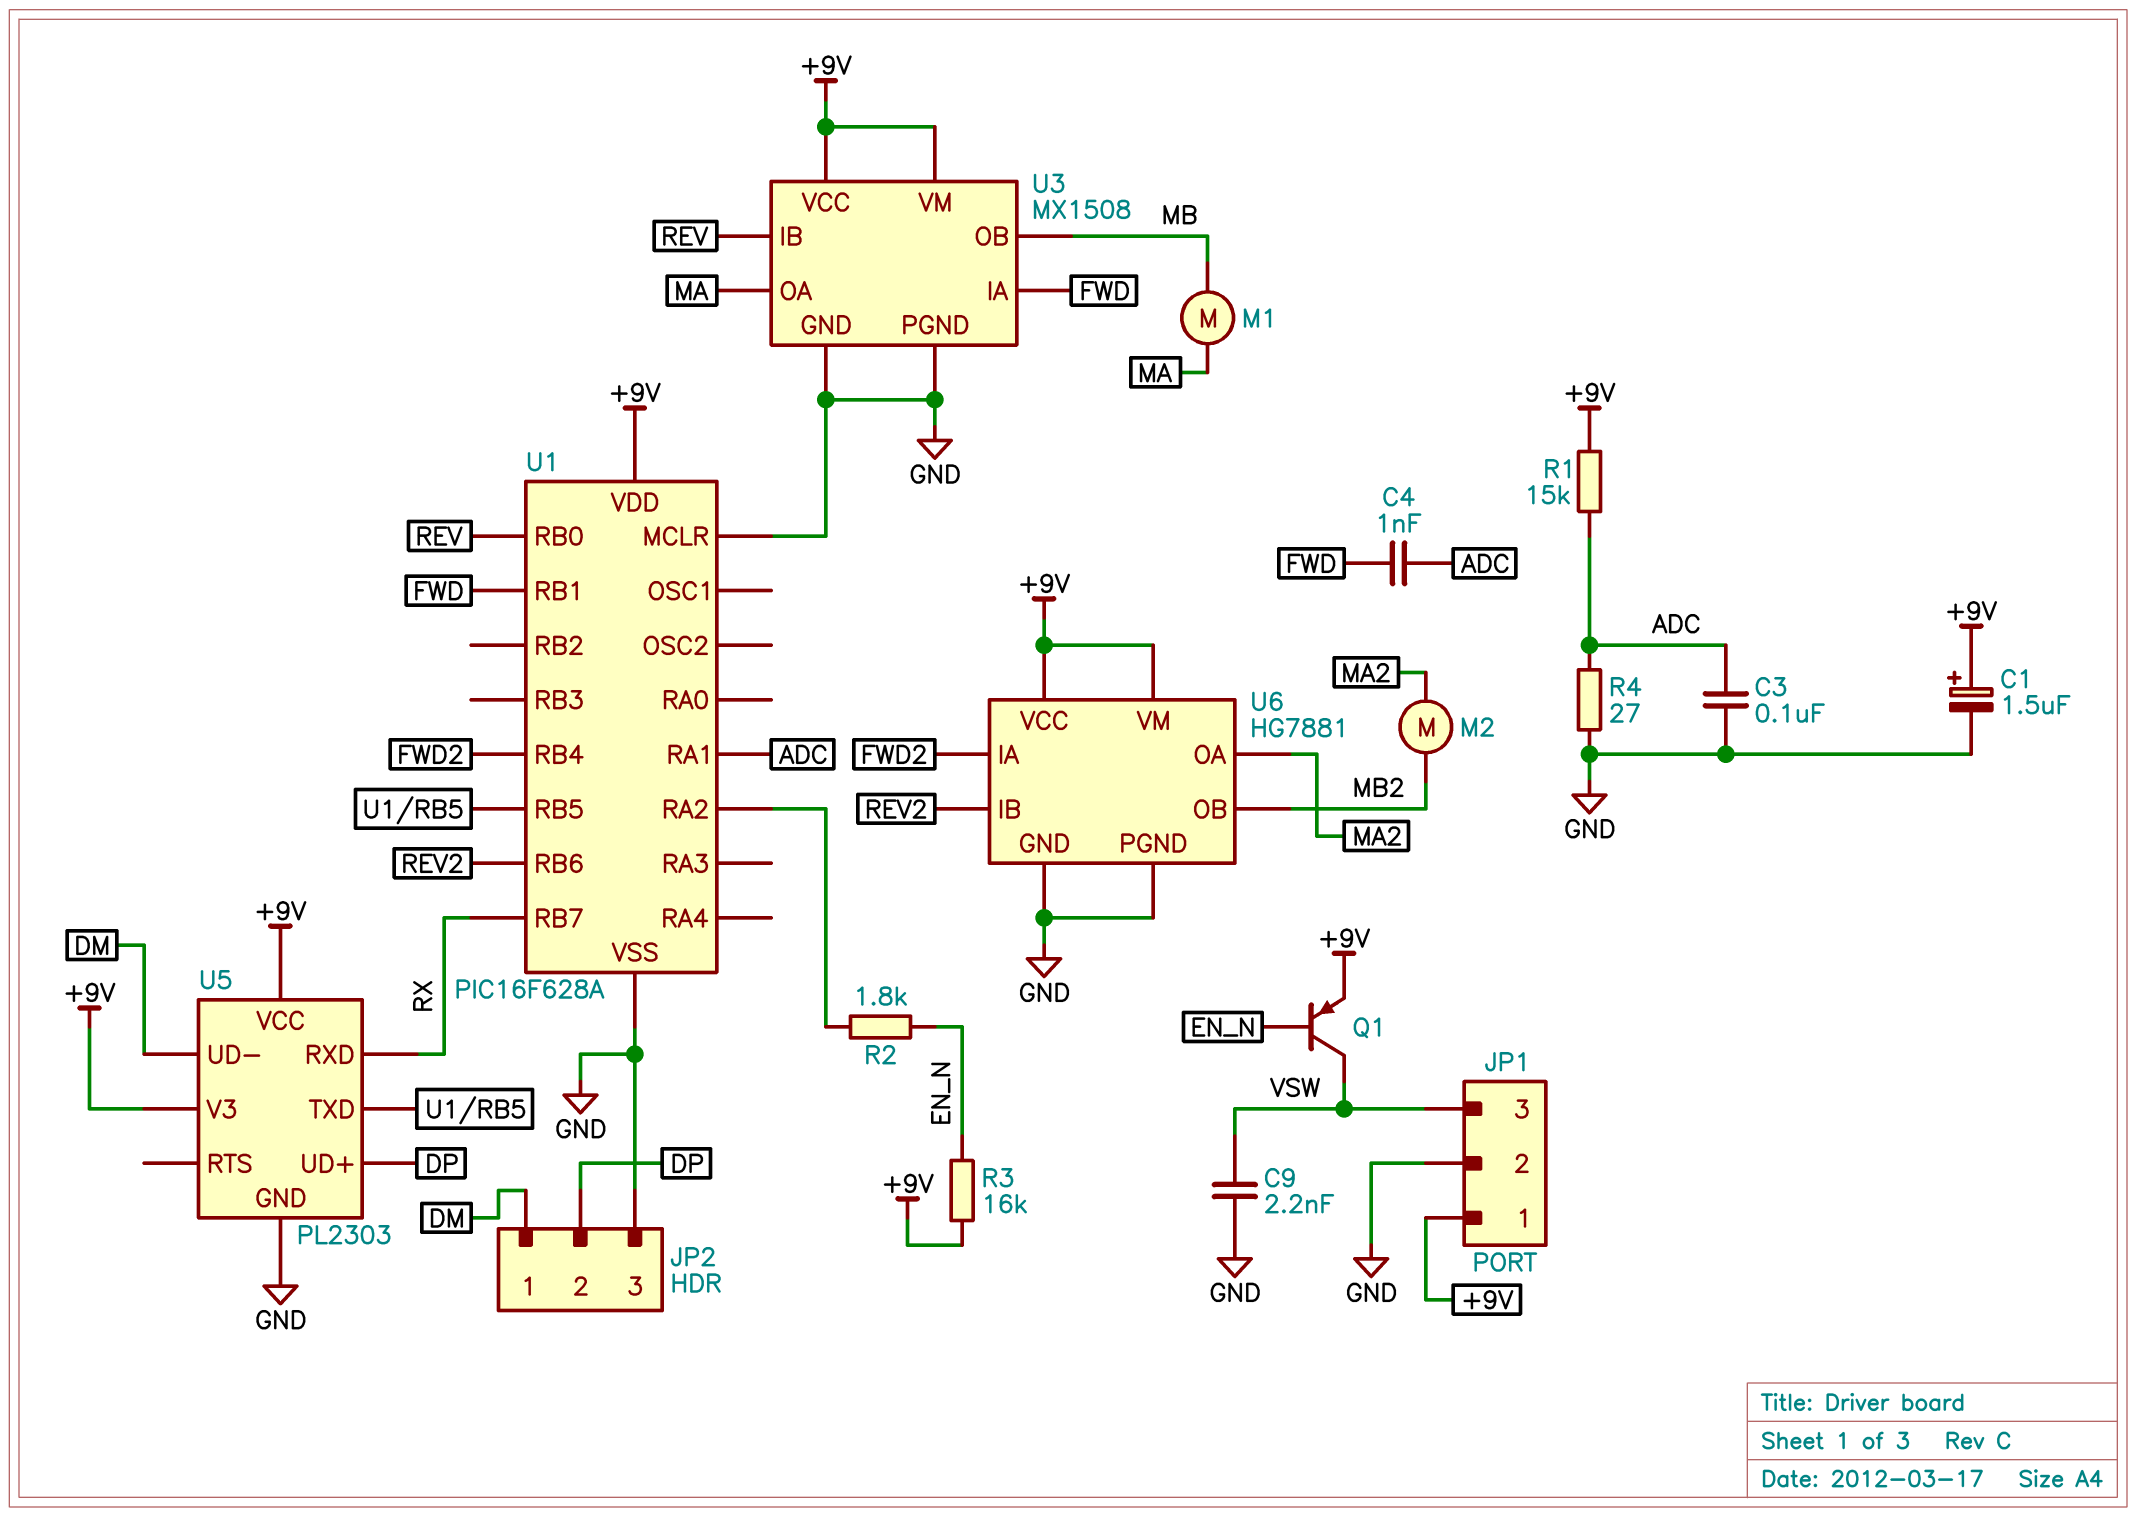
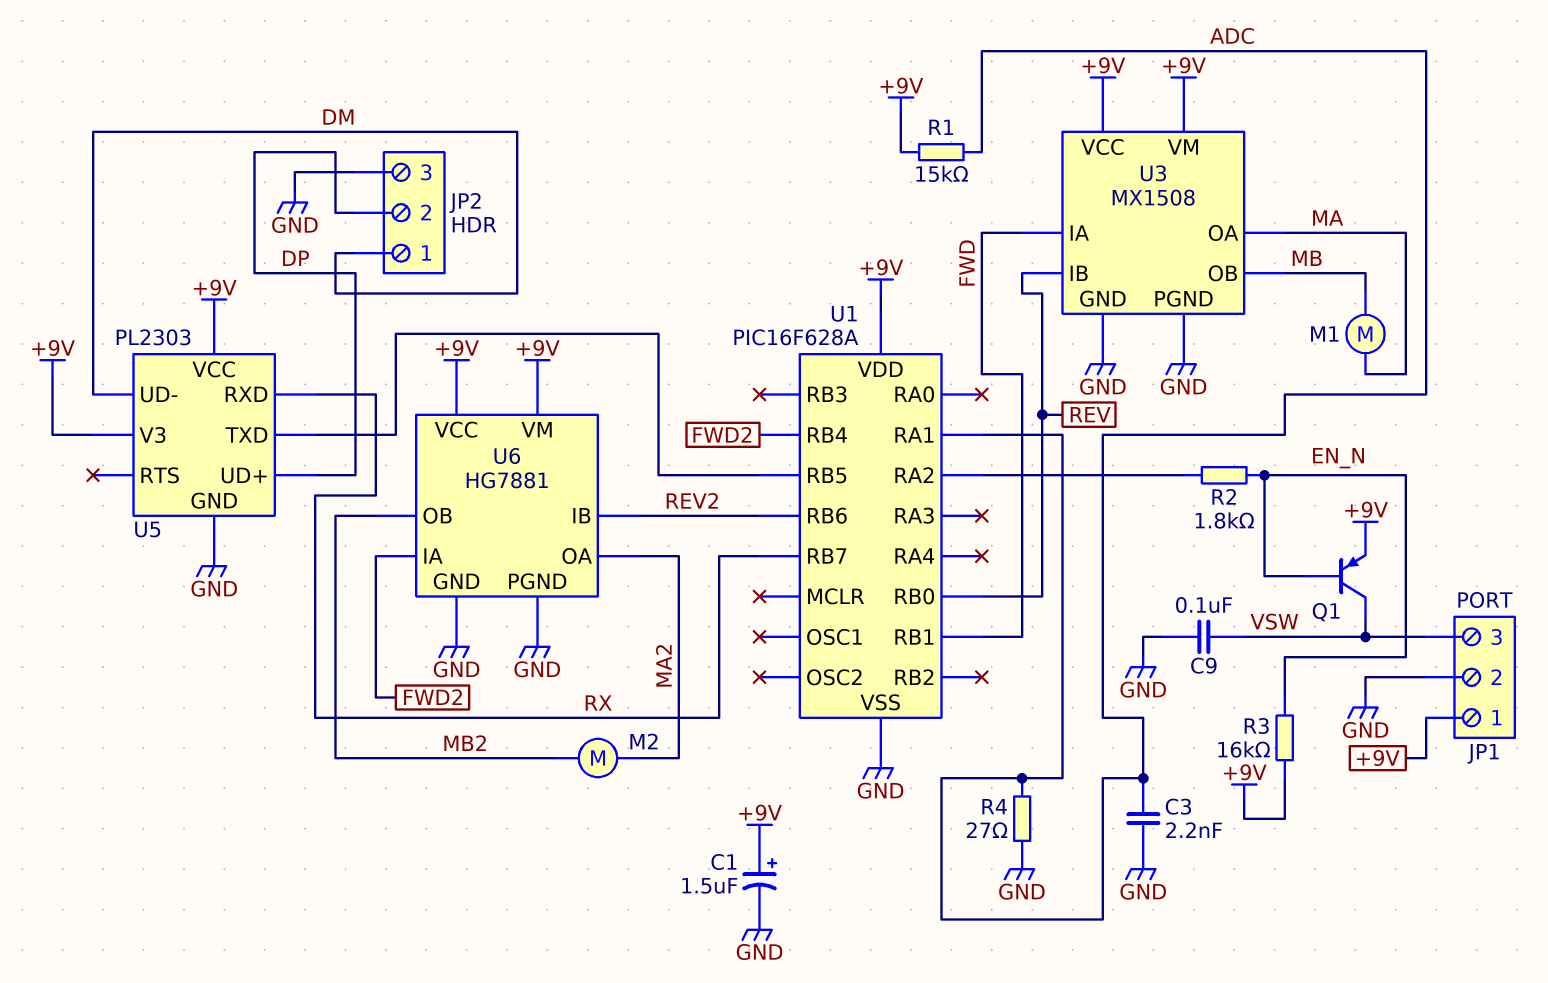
C3: 100nF (ADC, GND) -> 2.2nF (ADC, GND)
C4: 1nF (ADC, FWD) -> none
C9: 2.2nF (GND, VSW) -> 100nF (GND, VSW)
U1 pin MCLR: GND -> none

